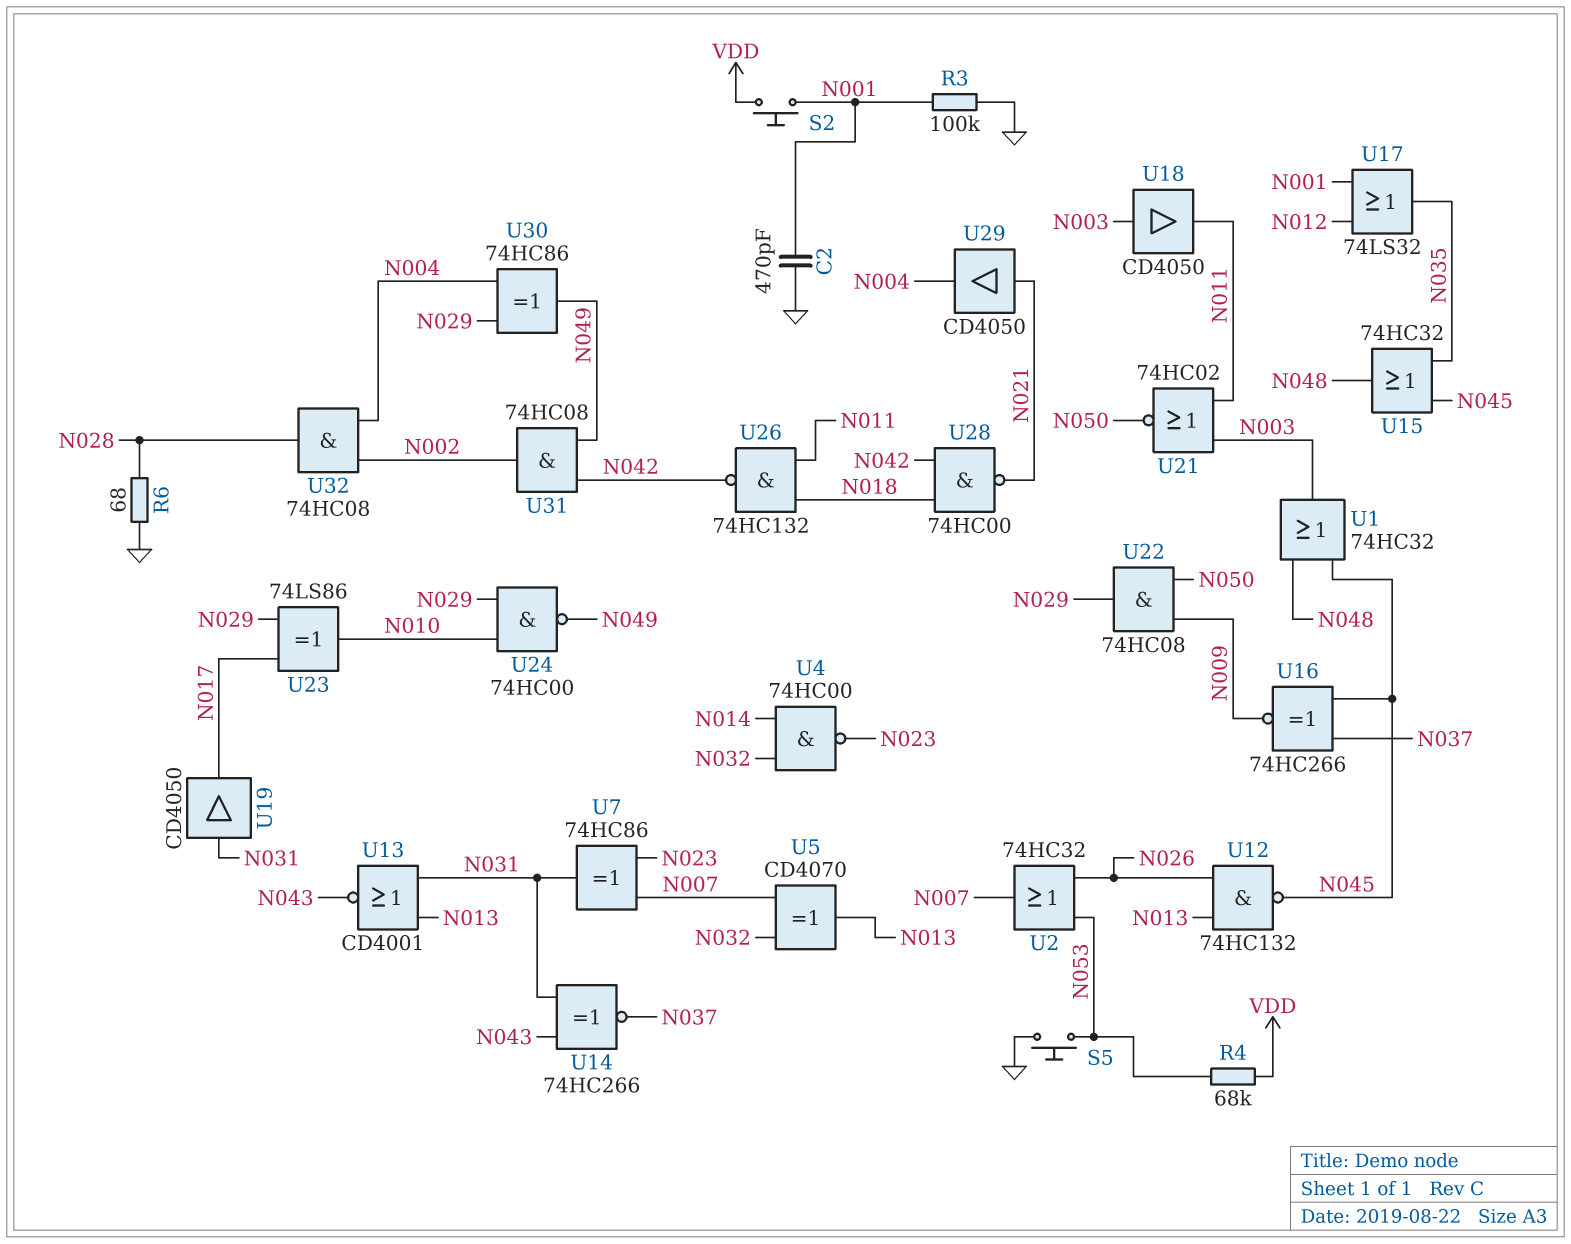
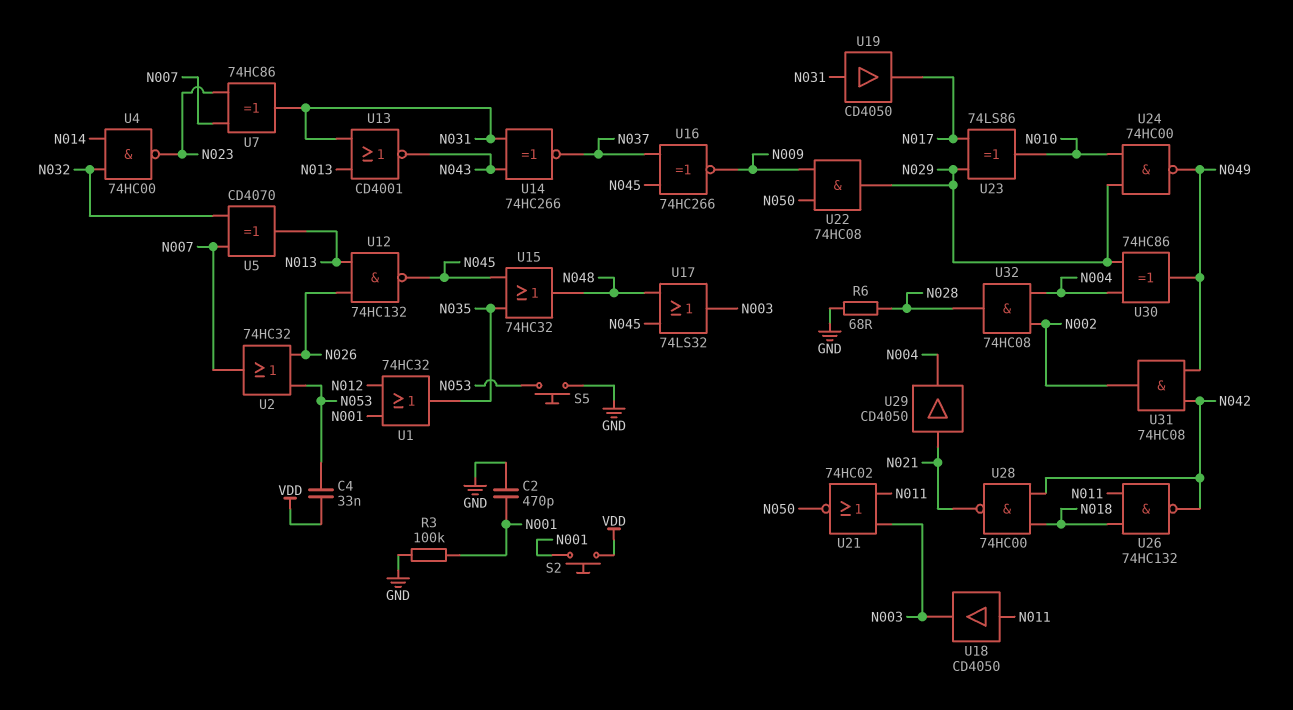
C4: none -> 33nF (N053, VDD)
R4: 68k (N053, VDD) -> none
U1: OR 74HC32 (in N045, in N048, out N003) -> OR 74HC32 (in N001, in N012, out N035)
U17: OR 74LS32 (in N001, in N012, out N035) -> OR 74LS32 (in N045, in N048, out N003)
U18: buffer CD4050 (in N003, out N011) -> buffer CD4050 (in N011, out N003)

